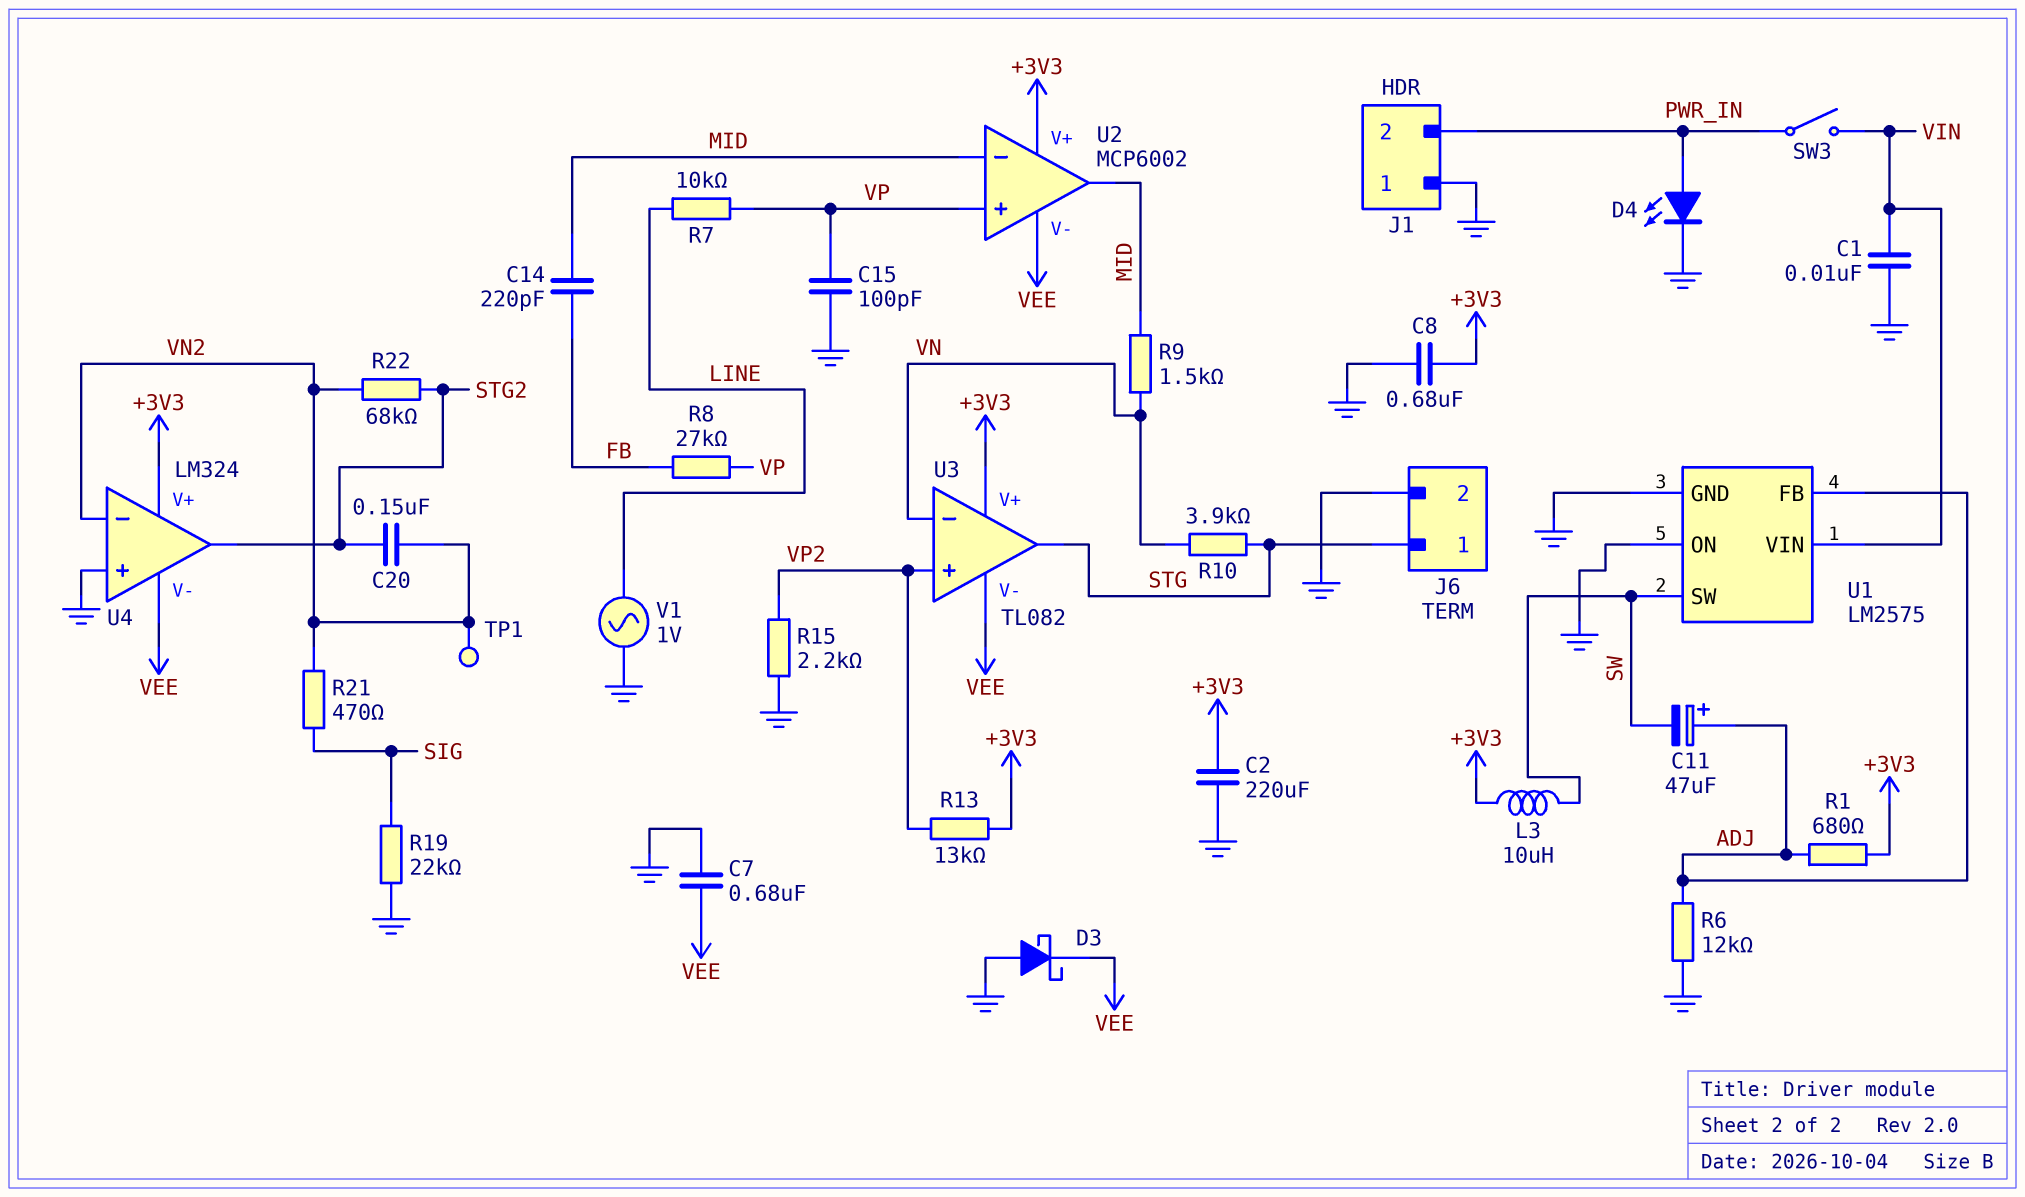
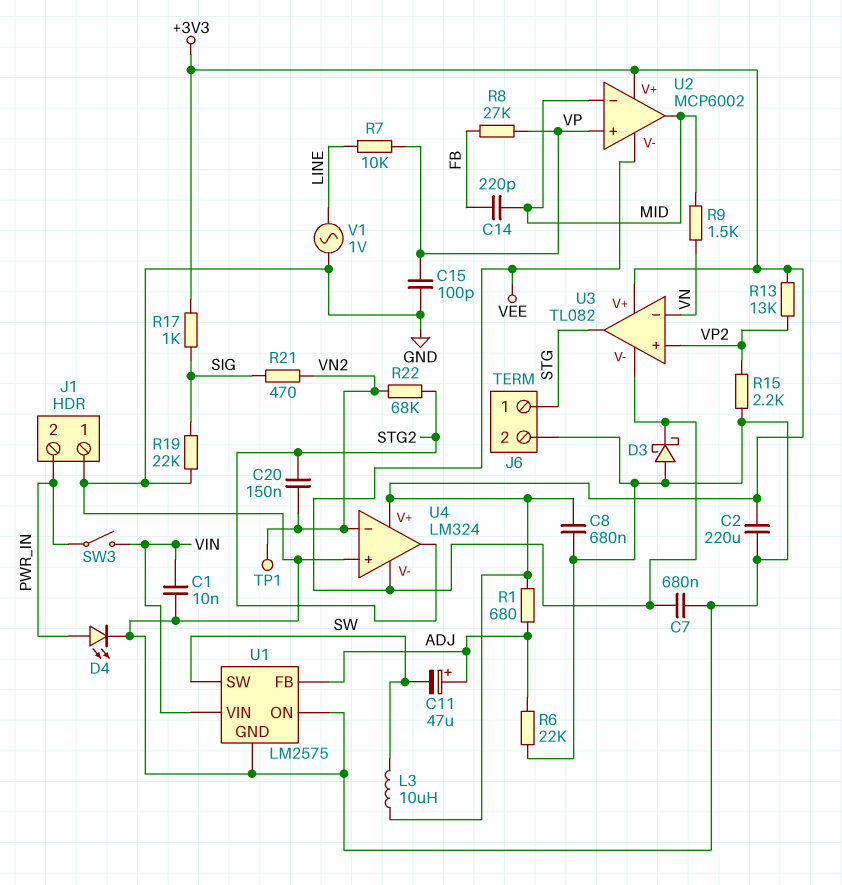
R6: 12k (ADJ, GND) -> 22k (ADJ, GND)
R10: 3.9k (STG, VN) -> none
R17: none -> 1k (+3V3, SIG)

